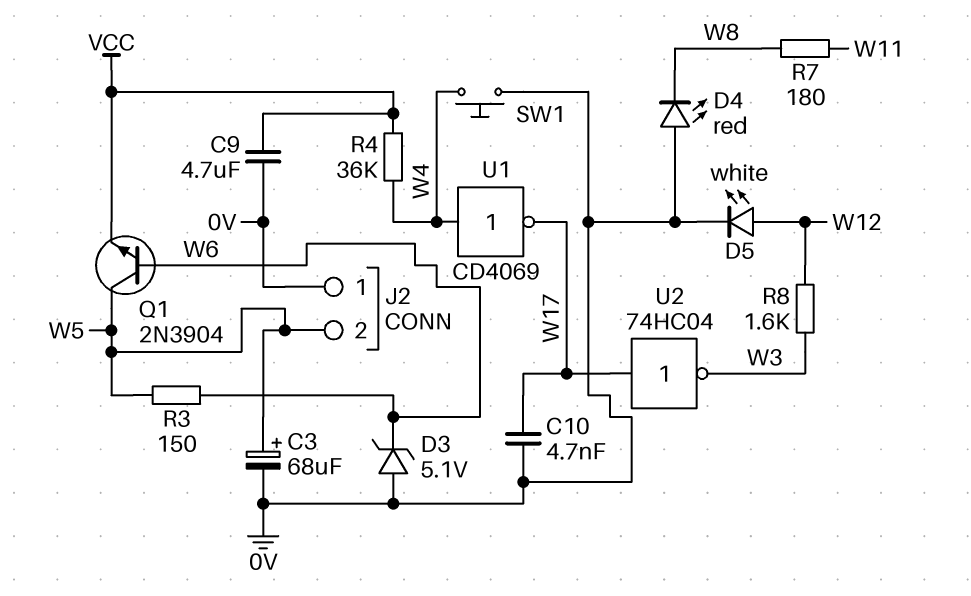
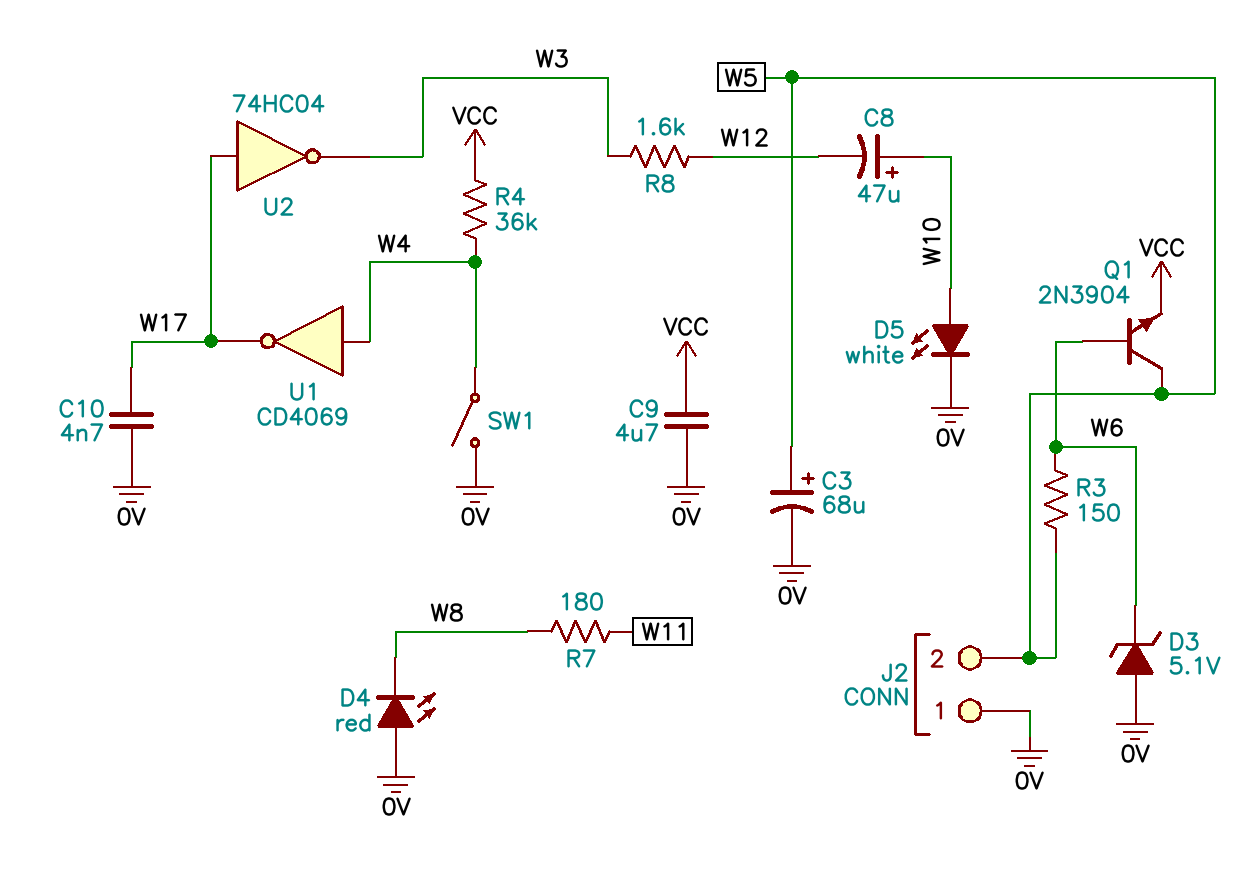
C8: none -> 47uF (plus W10, minus W12)
D5: LED white (A W12, K 0V) -> LED white (A W10, K 0V)
SW1: button (0V, W4) -> switch (0V, W4)

